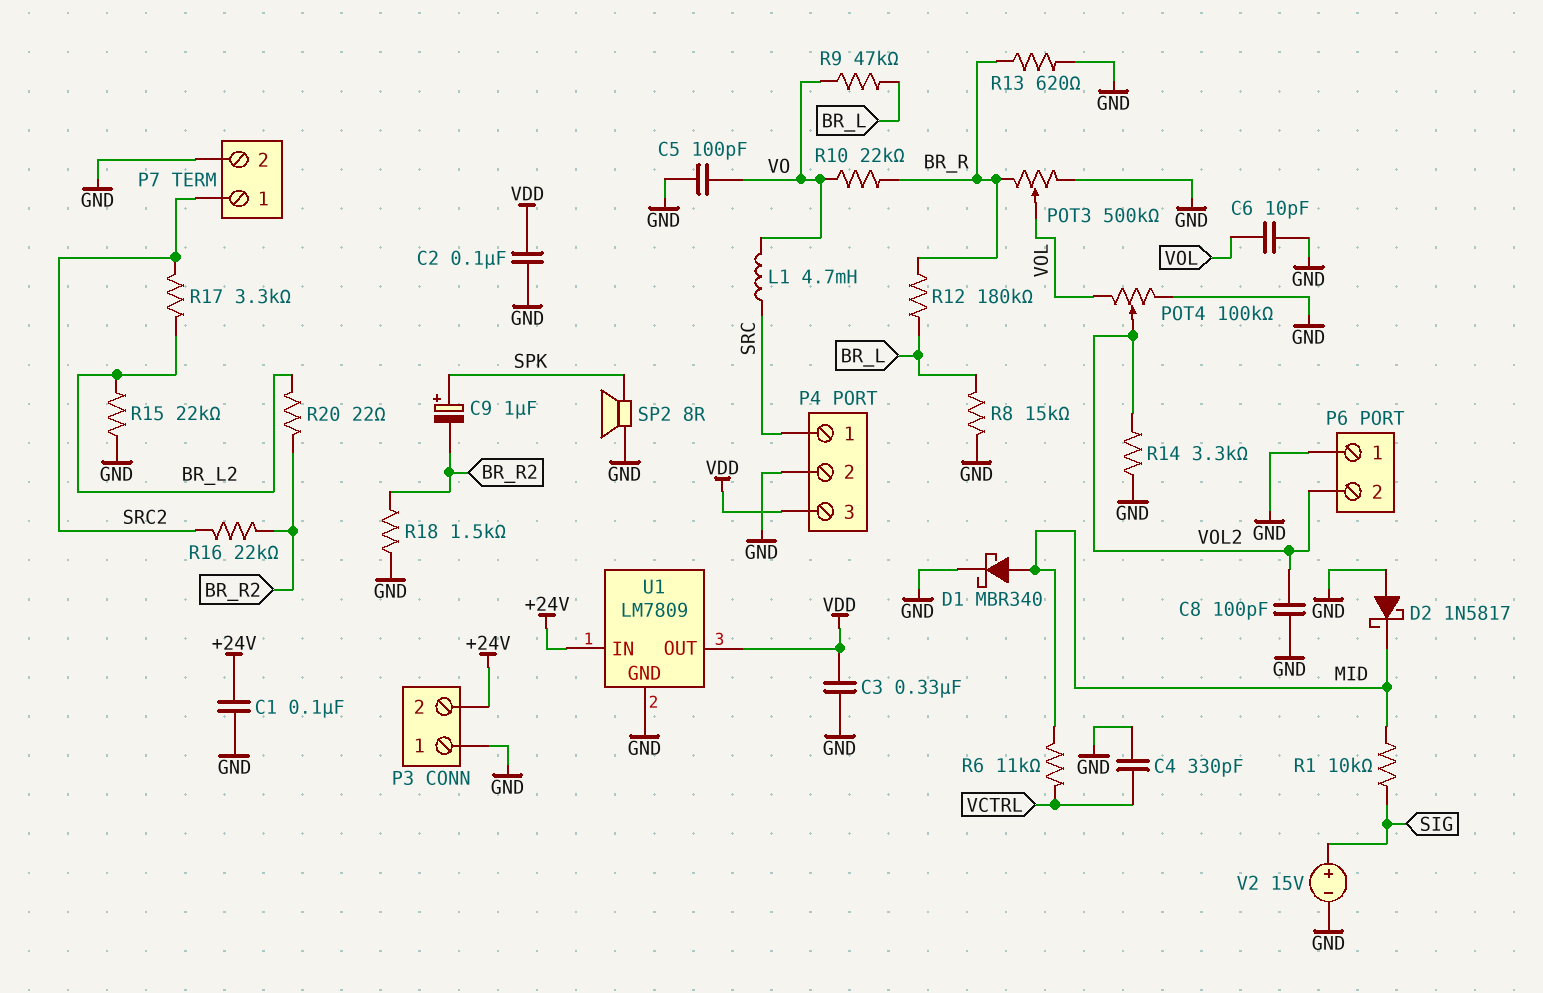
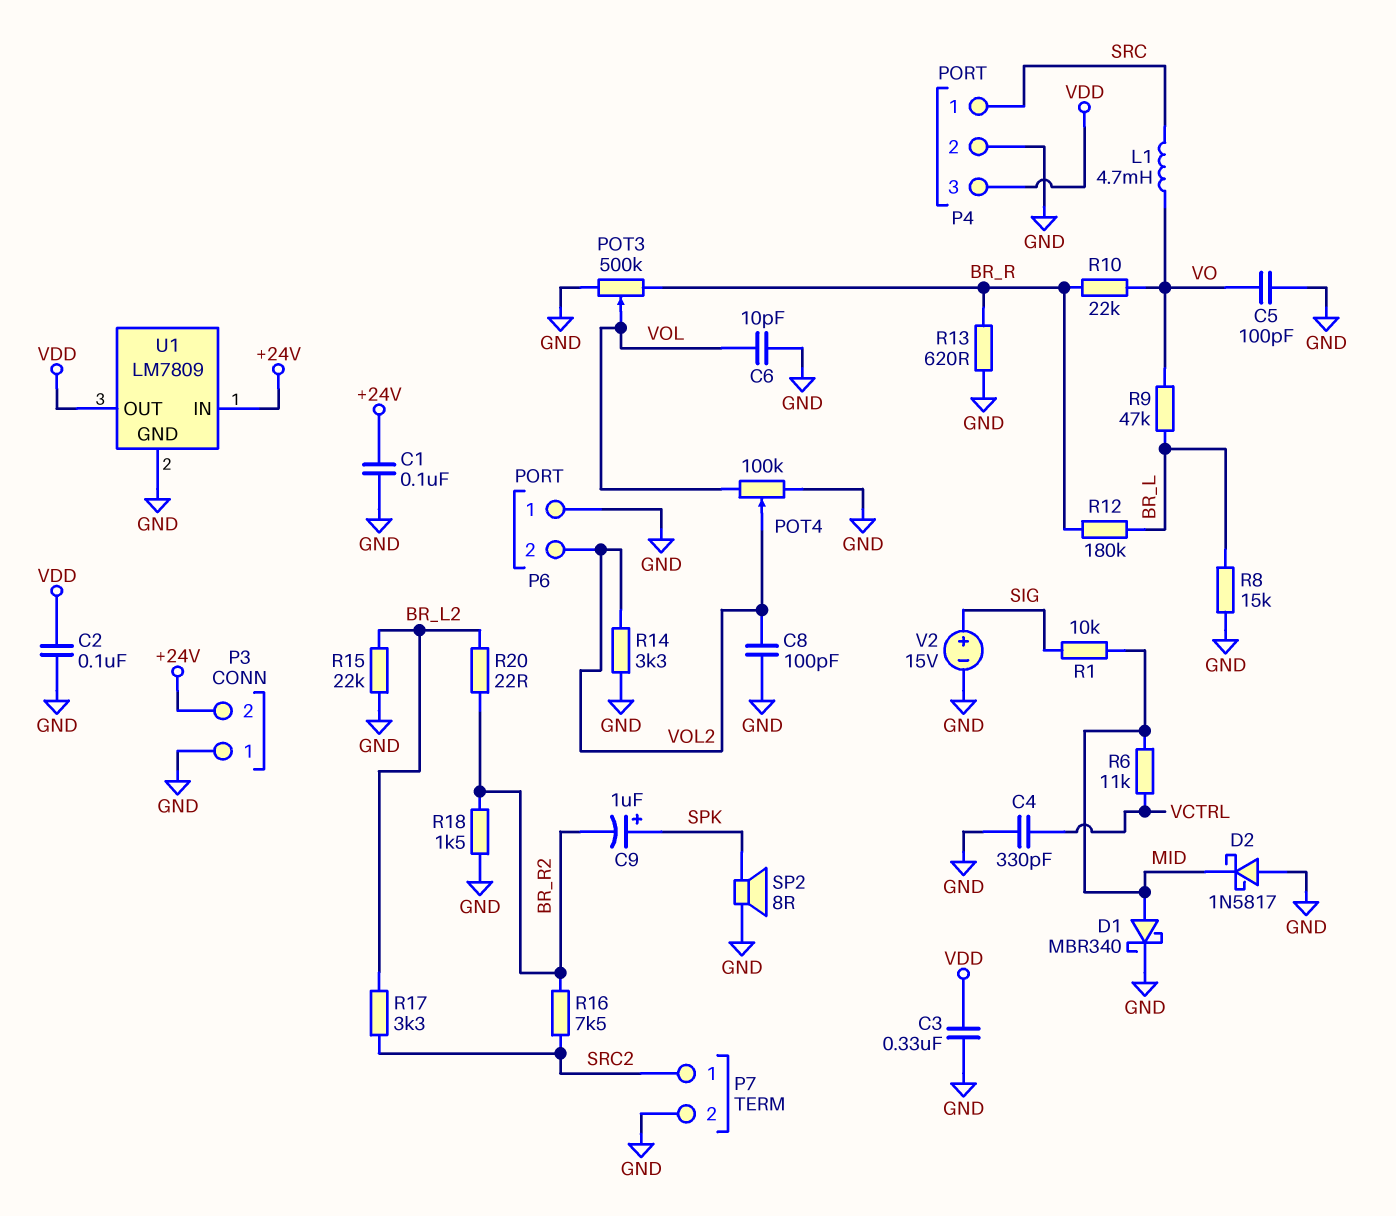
R16: 22k (BR_R2, SRC2) -> 7.5k (BR_R2, SRC2)

